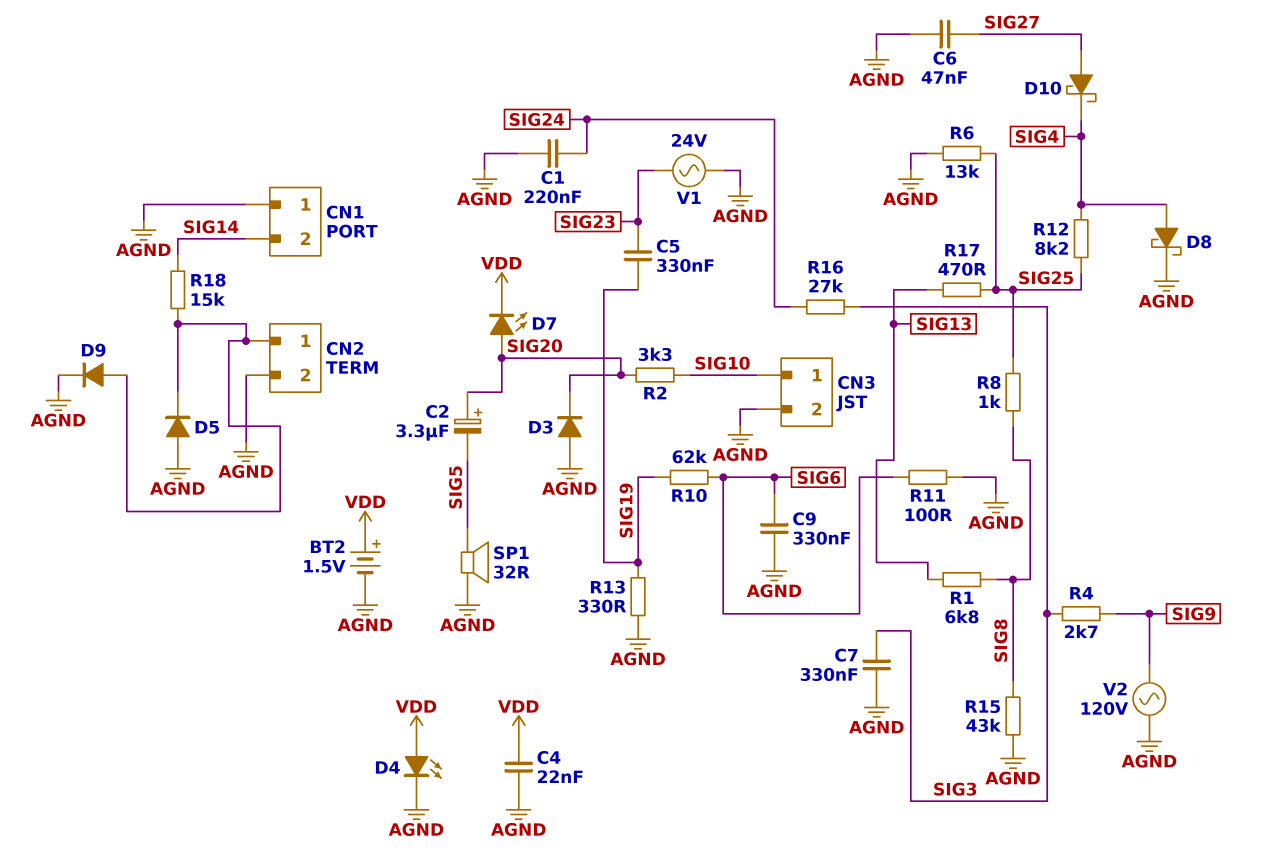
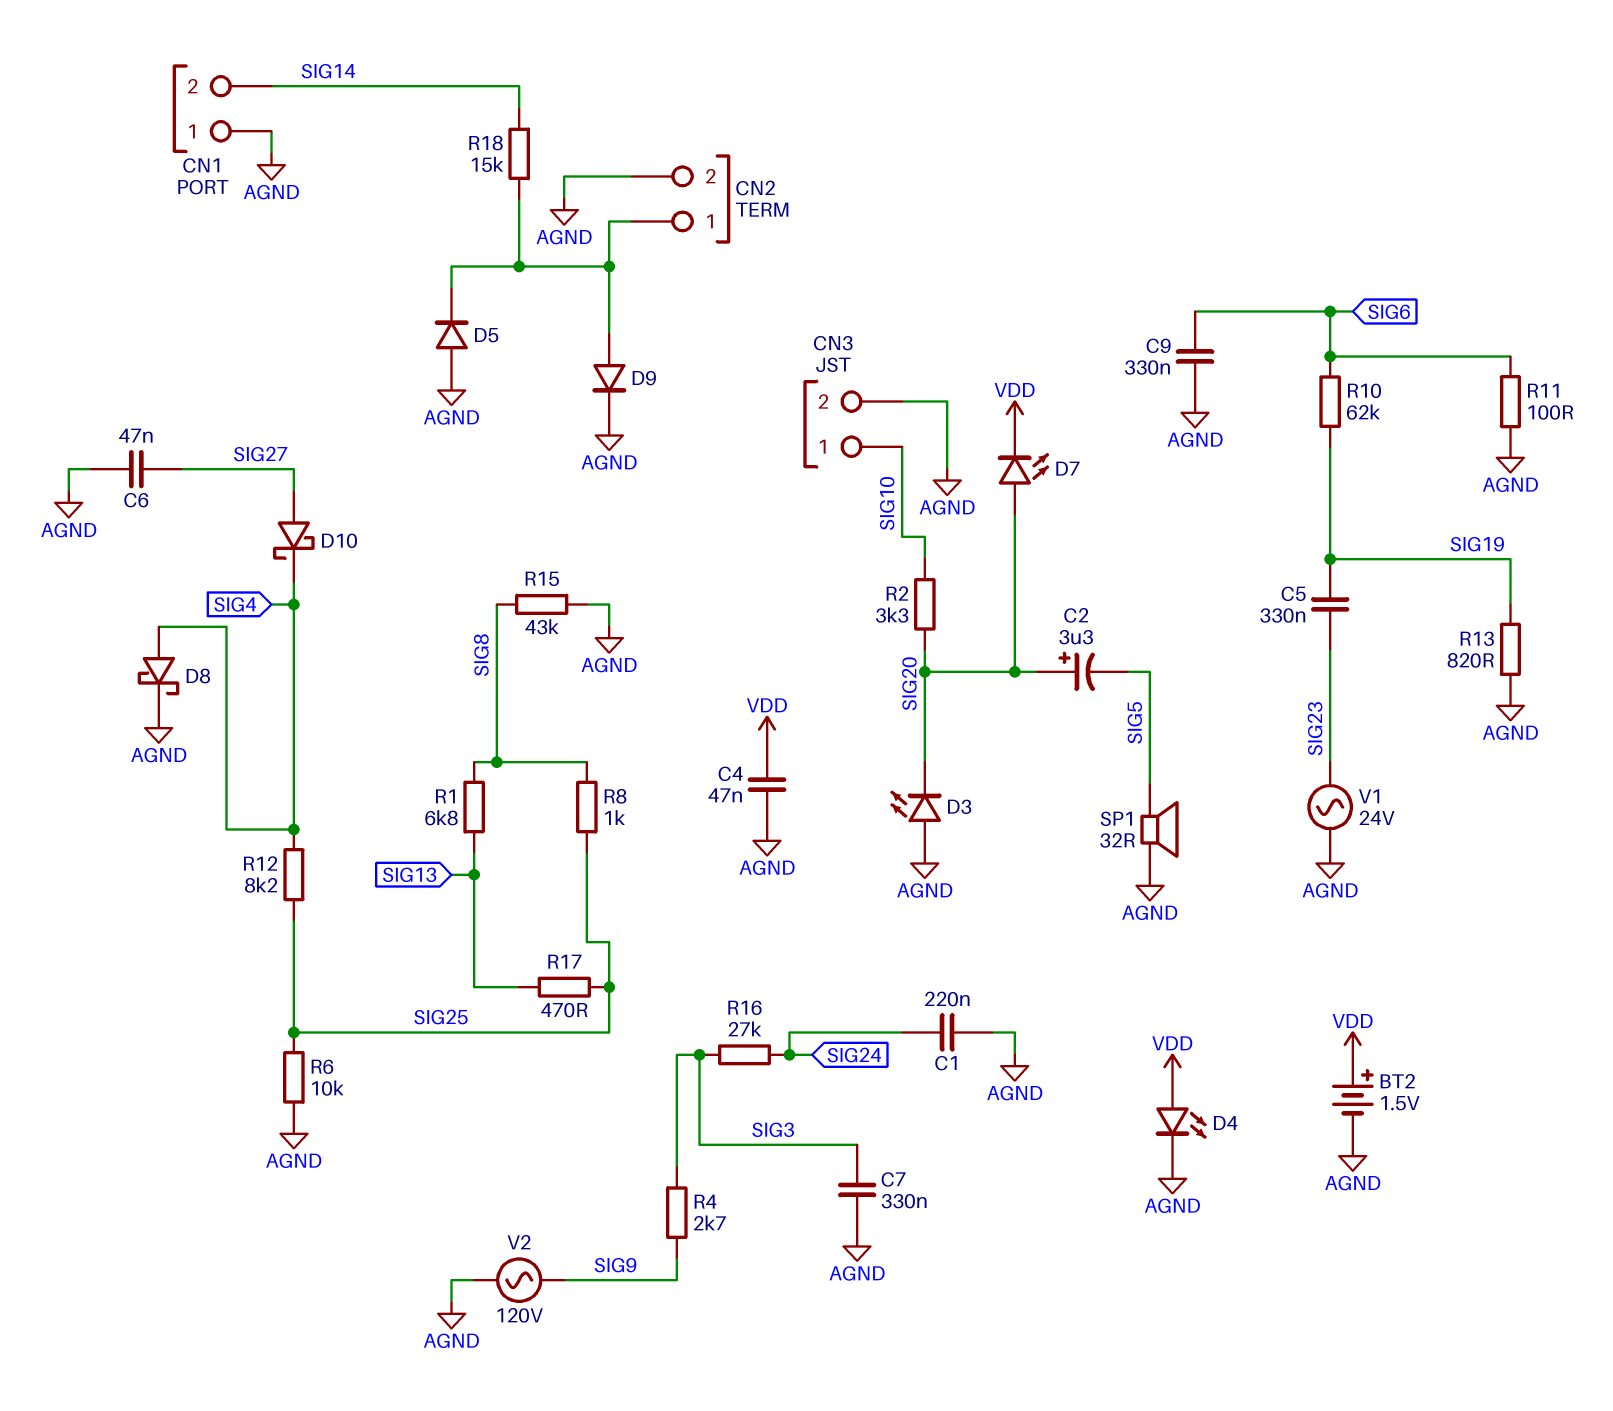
C4: 22nF (AGND, VDD) -> 47nF (AGND, VDD)
D3: diode (A AGND, K SIG20) -> LED (A AGND, K SIG20)
R6: 13k (AGND, SIG25) -> 10k (AGND, SIG25)
R13: 330 (AGND, SIG19) -> 820 (AGND, SIG19)

